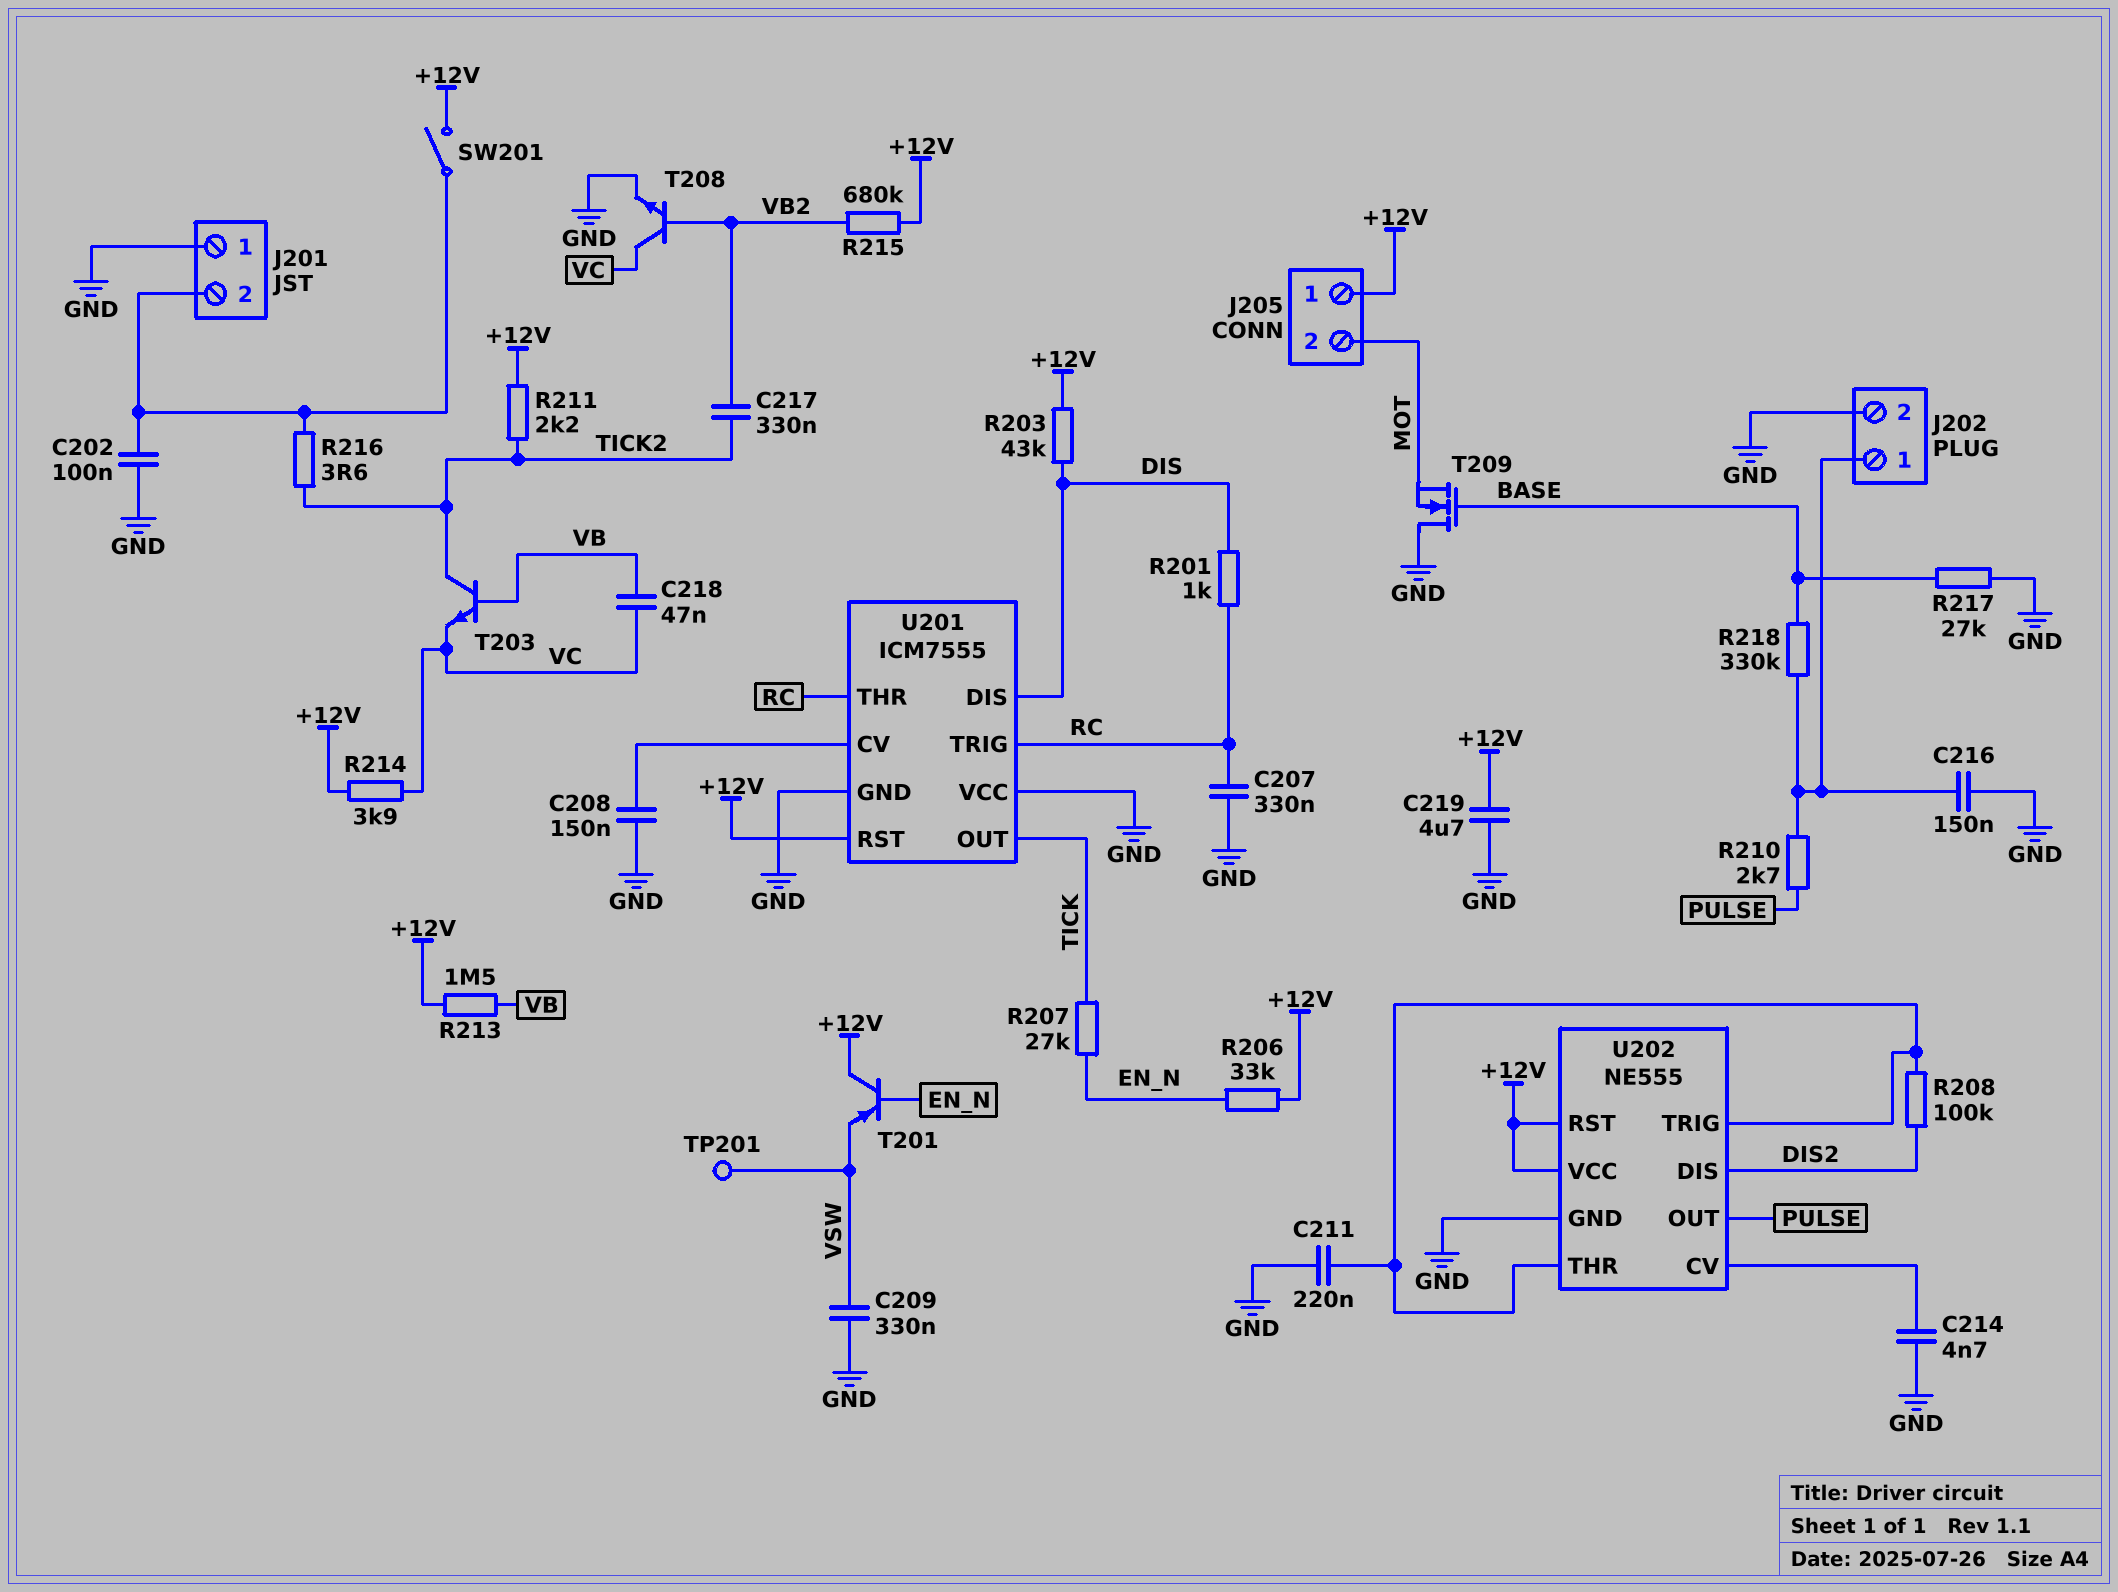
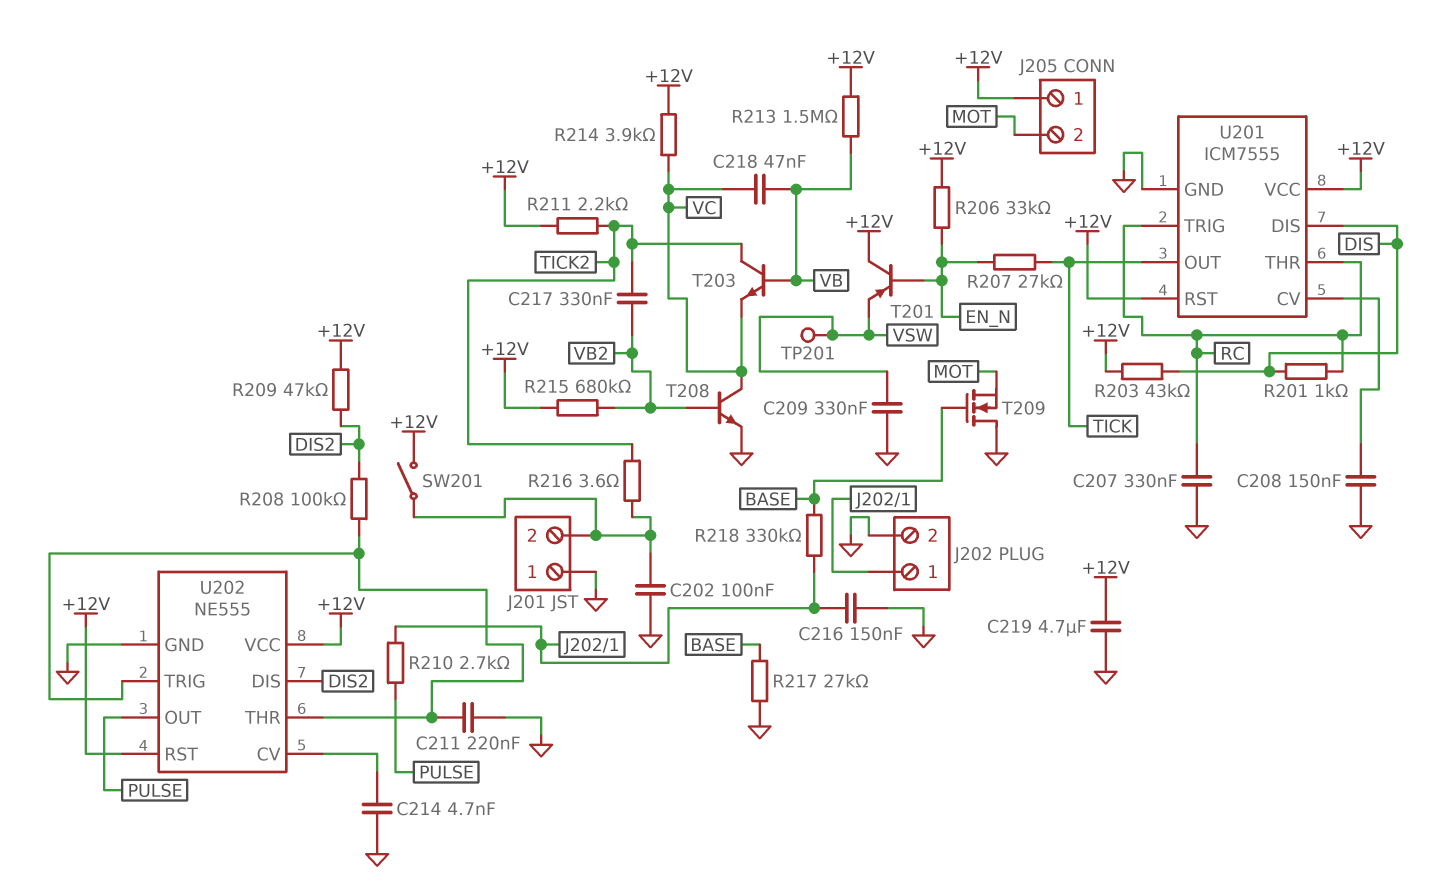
R209: none -> 47k (+12V, DIS2)
U201 pin VCC: GND -> +12V

